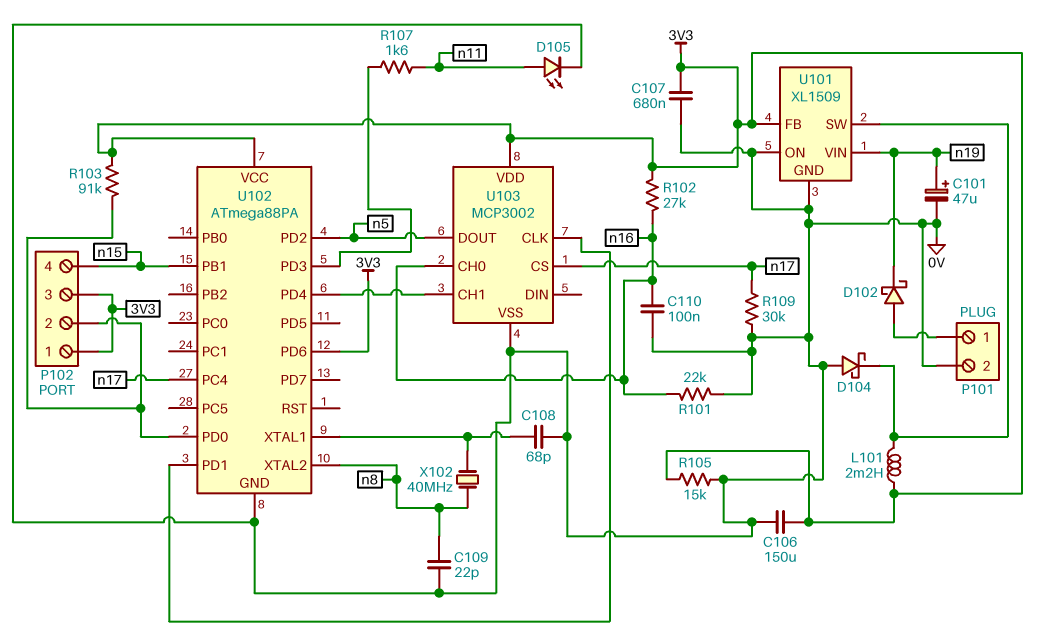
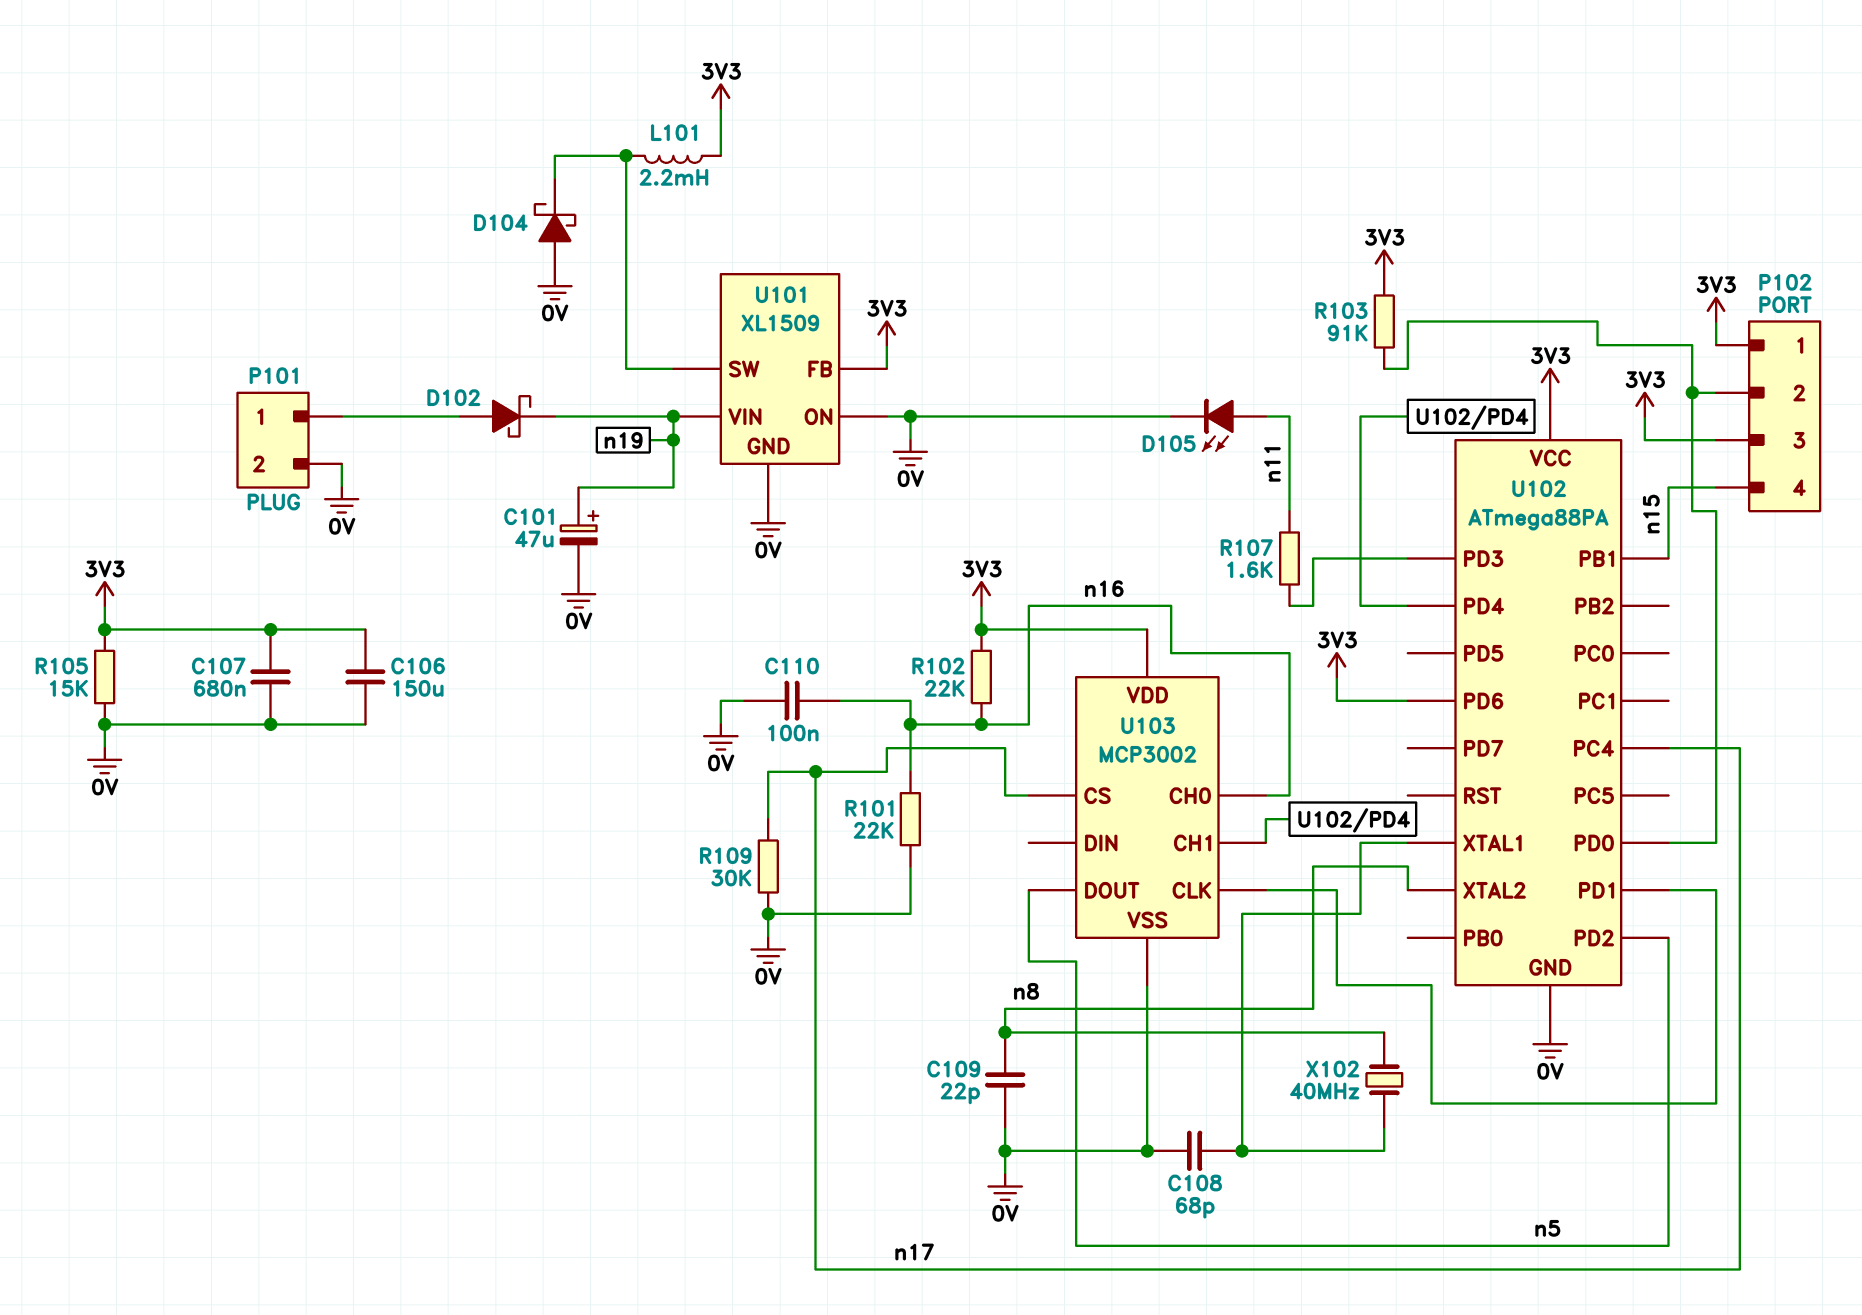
R102: 27k (3V3, n16) -> 22k (3V3, n16)

